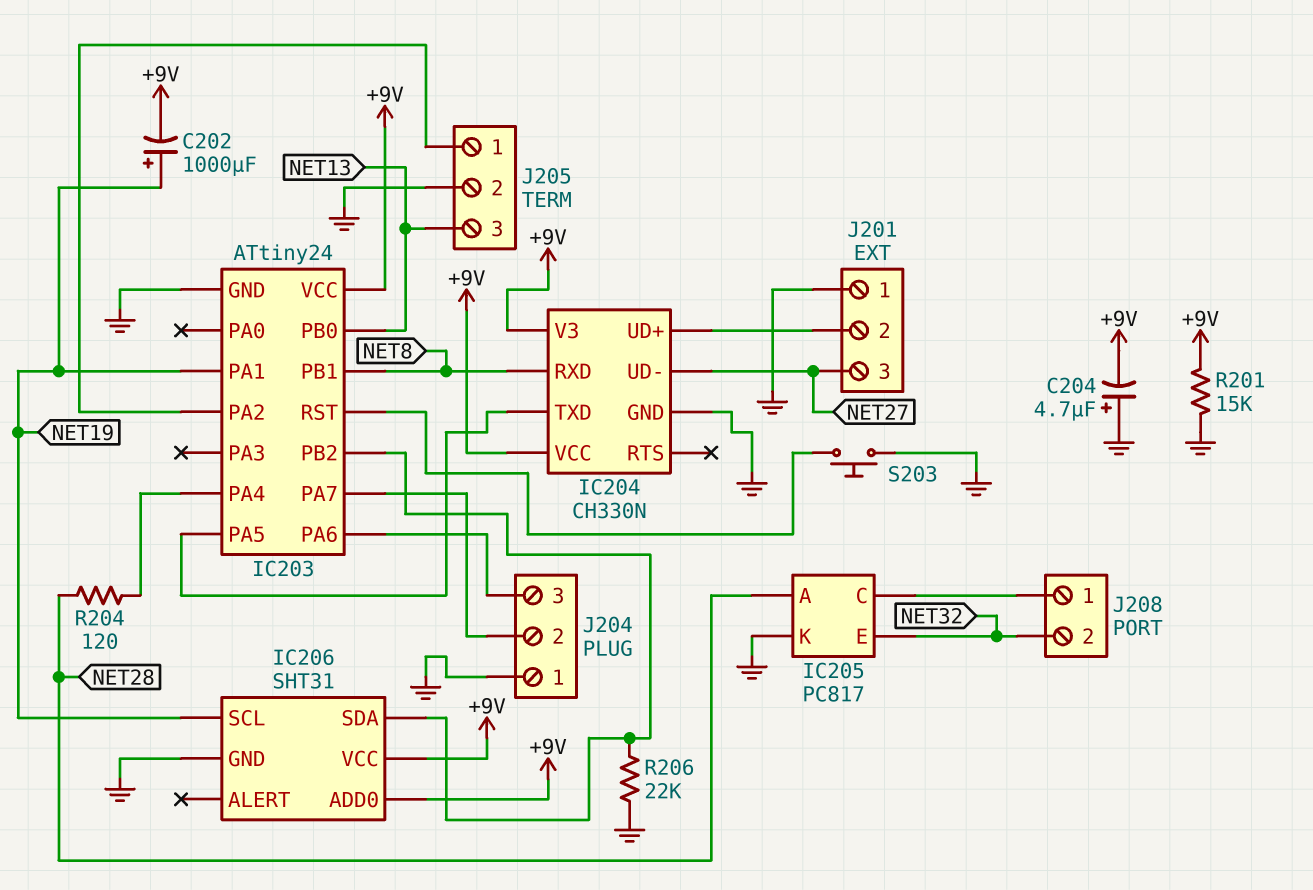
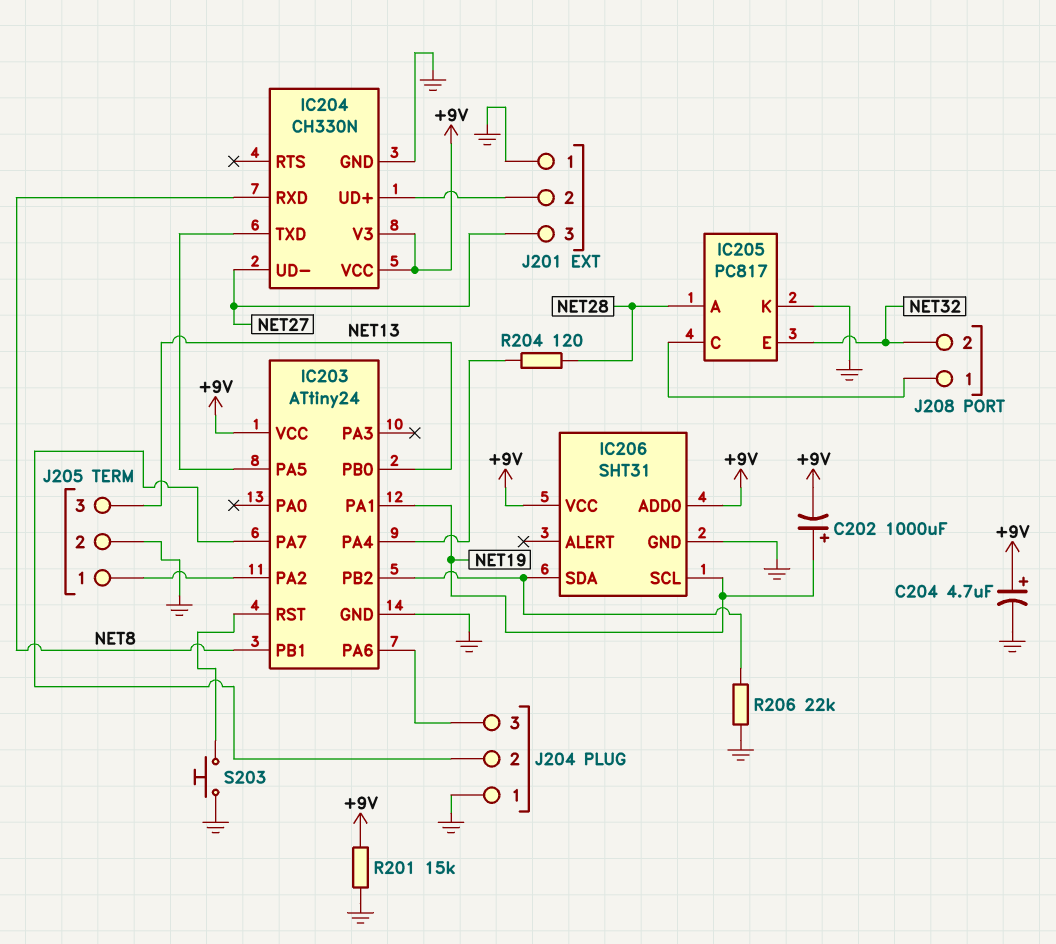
C204: 4.7uF (plus GND, minus +9V) -> 4.7uF (plus +9V, minus GND)

